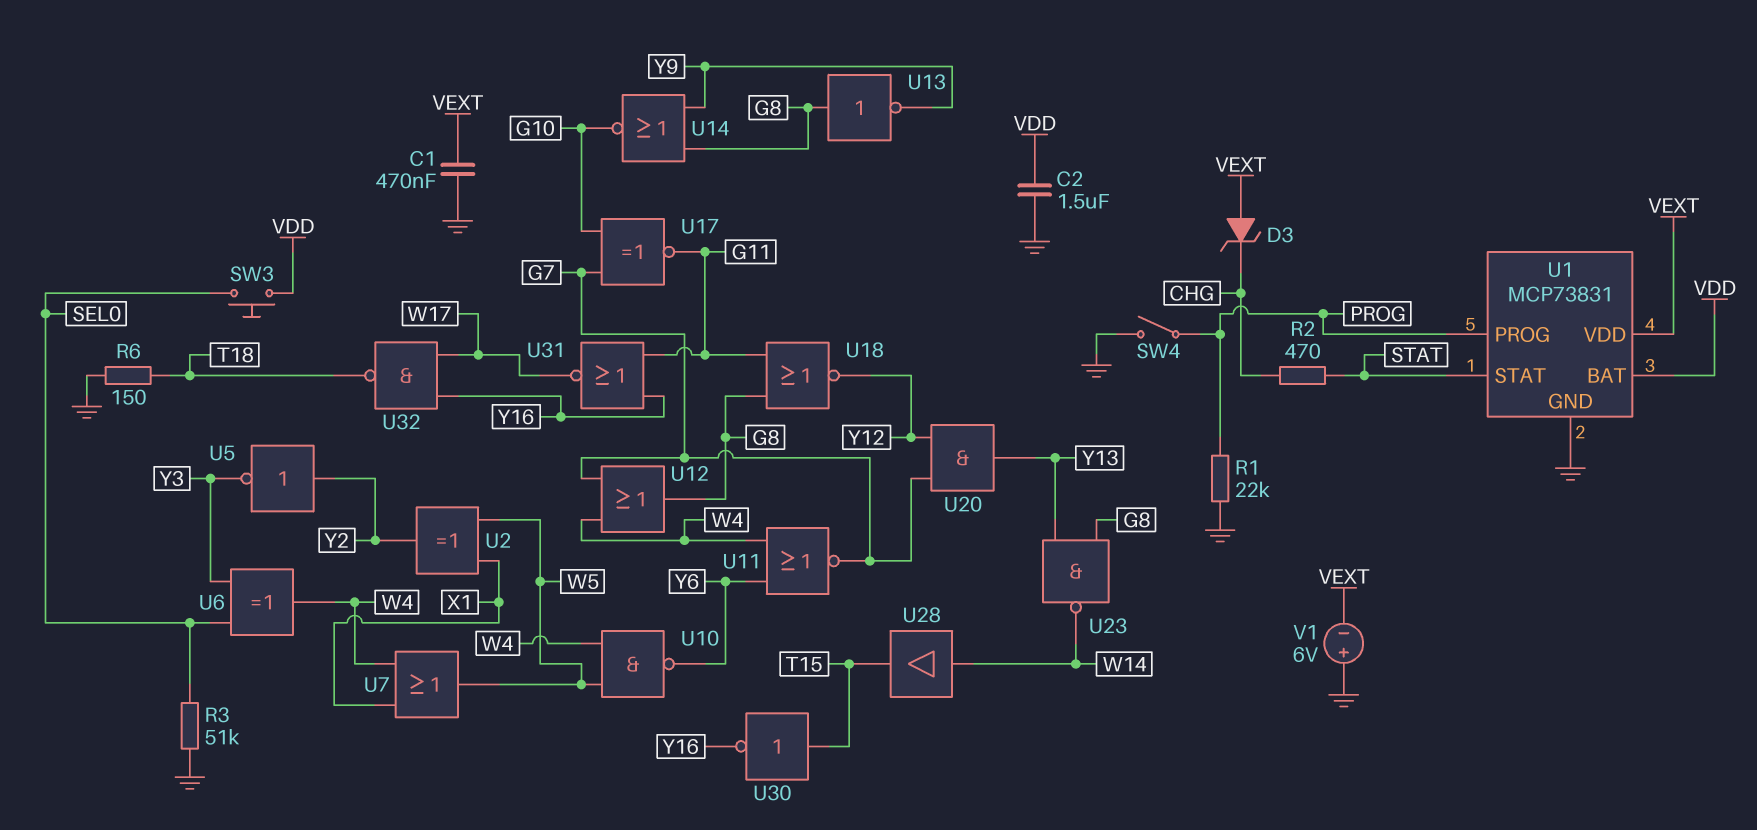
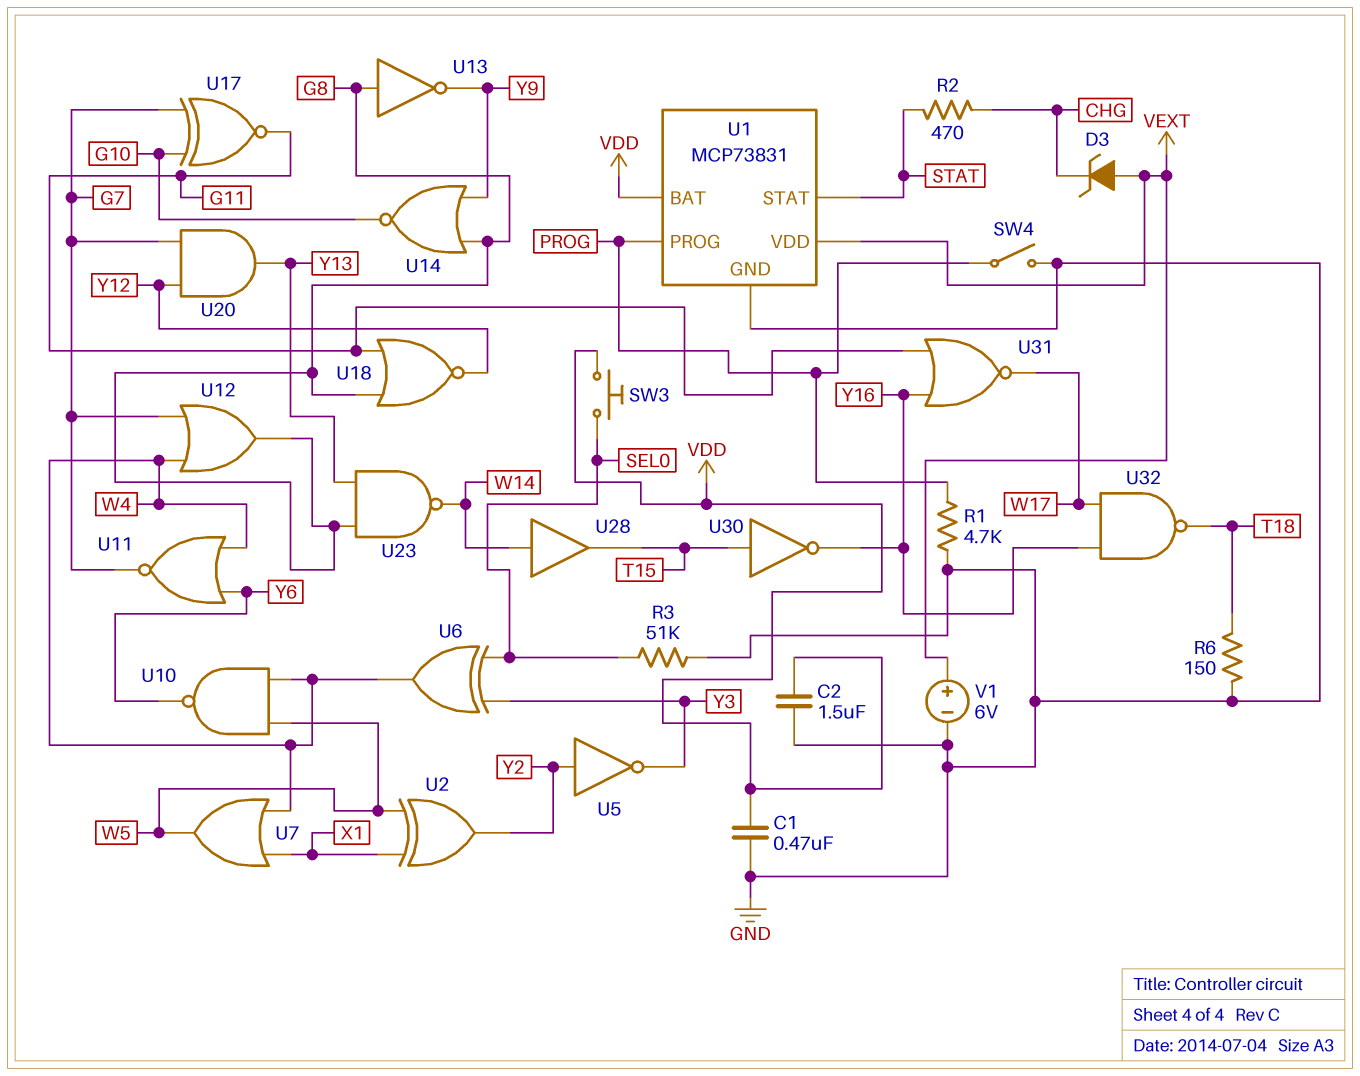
C1: 470nF (GND, VEXT) -> 470nF (GND, VDD)
R1: 22k (GND, PROG) -> 4.7k (GND, PROG)
V1: 6V (plus GND, minus VEXT) -> 6V (plus VEXT, minus GND)

